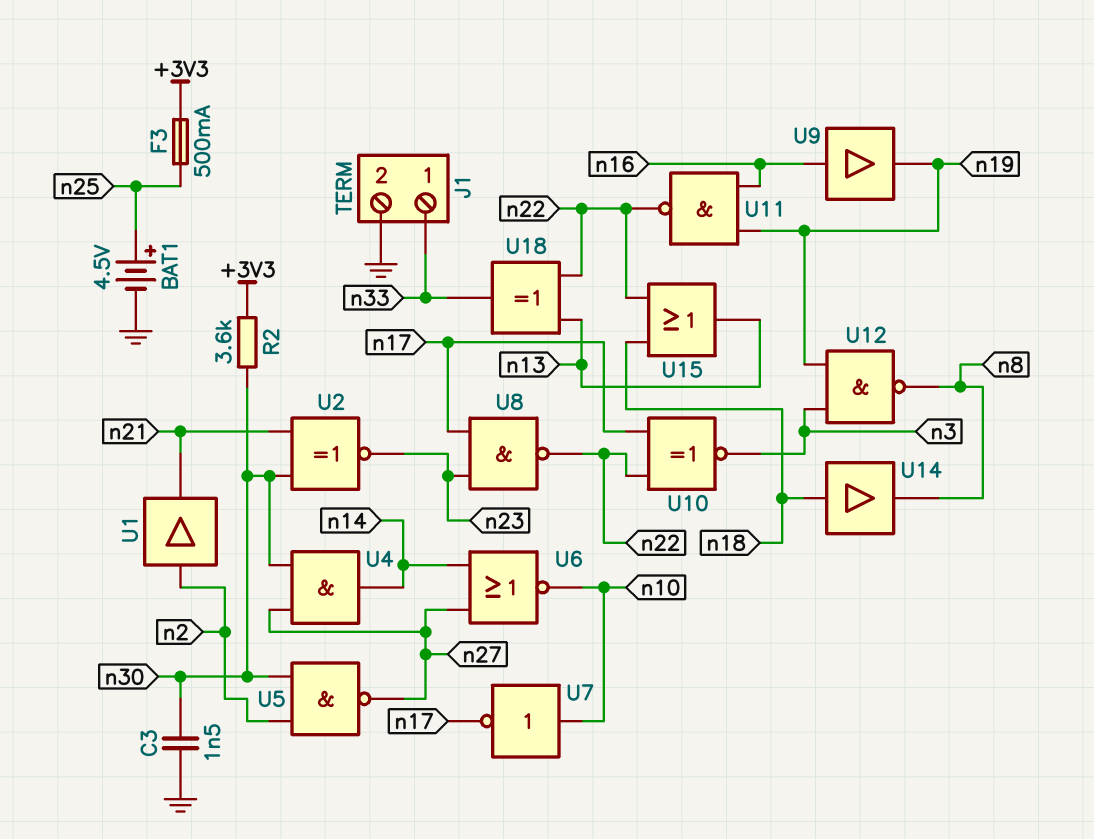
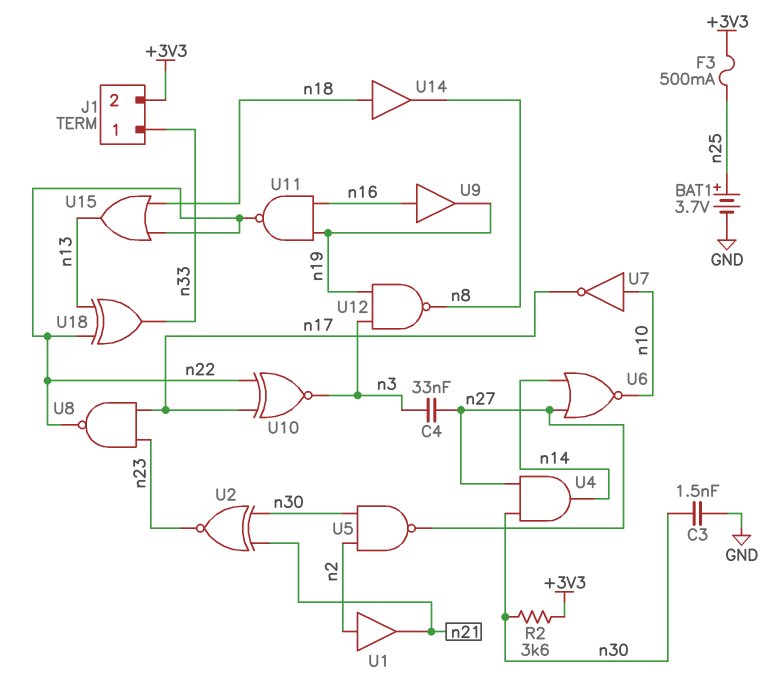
BAT1: 4.5V (plus n25, minus GND) -> 3.7V (plus n25, minus GND)
C4: none -> 33nF (n3, n27)
J1 pin 2: GND -> +3V3

